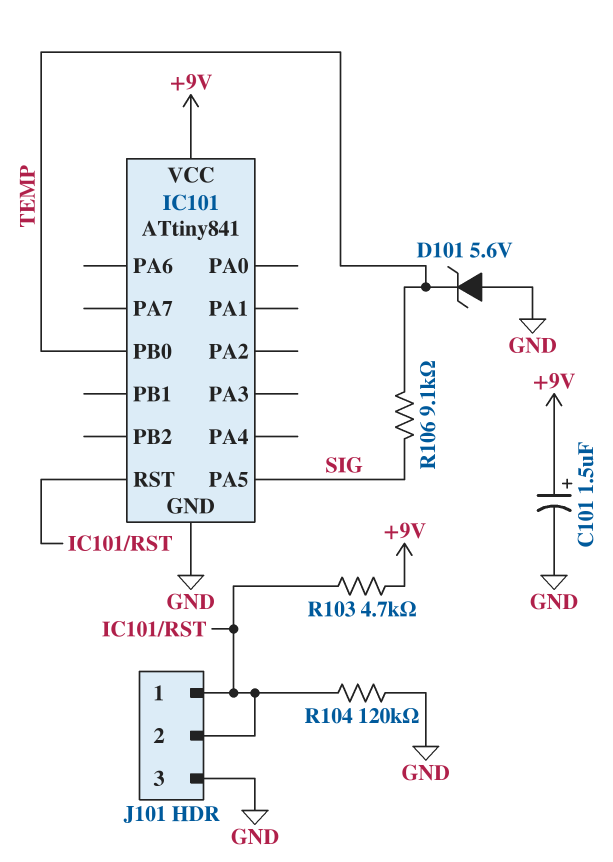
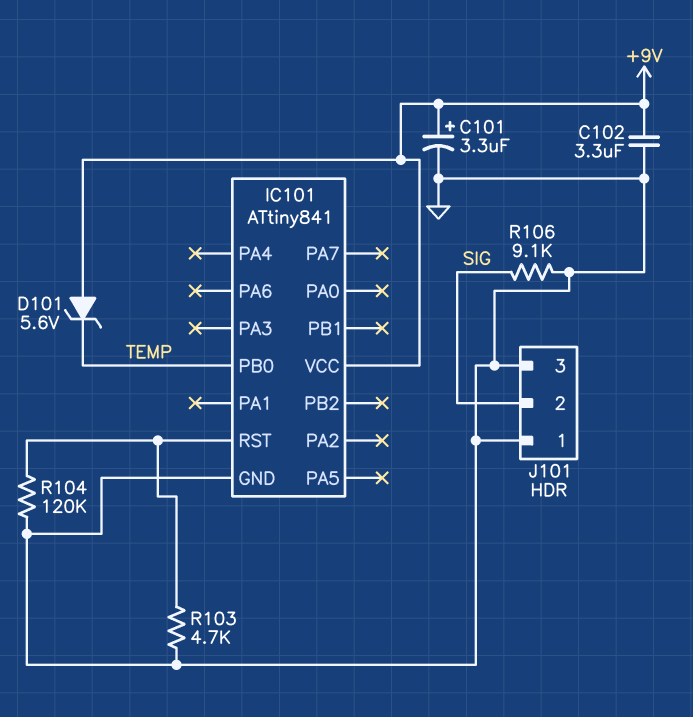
C101: 1.5uF (plus +9V, minus GND) -> 3.3uF (plus +9V, minus GND)
C102: none -> 3.3uF (+9V, GND)
D101: zener 5.6V (A GND, K TEMP) -> zener 5.6V (A +9V, K TEMP)
IC101 pin PA5: SIG -> none
J101 pin 1: IC101/RST -> GND
J101 pin 2: IC101/RST -> SIG
R103: 4.7k (+9V, IC101/RST) -> 4.7k (GND, IC101/RST)
R106: 9.1k (SIG, TEMP) -> 9.1k (GND, SIG)

